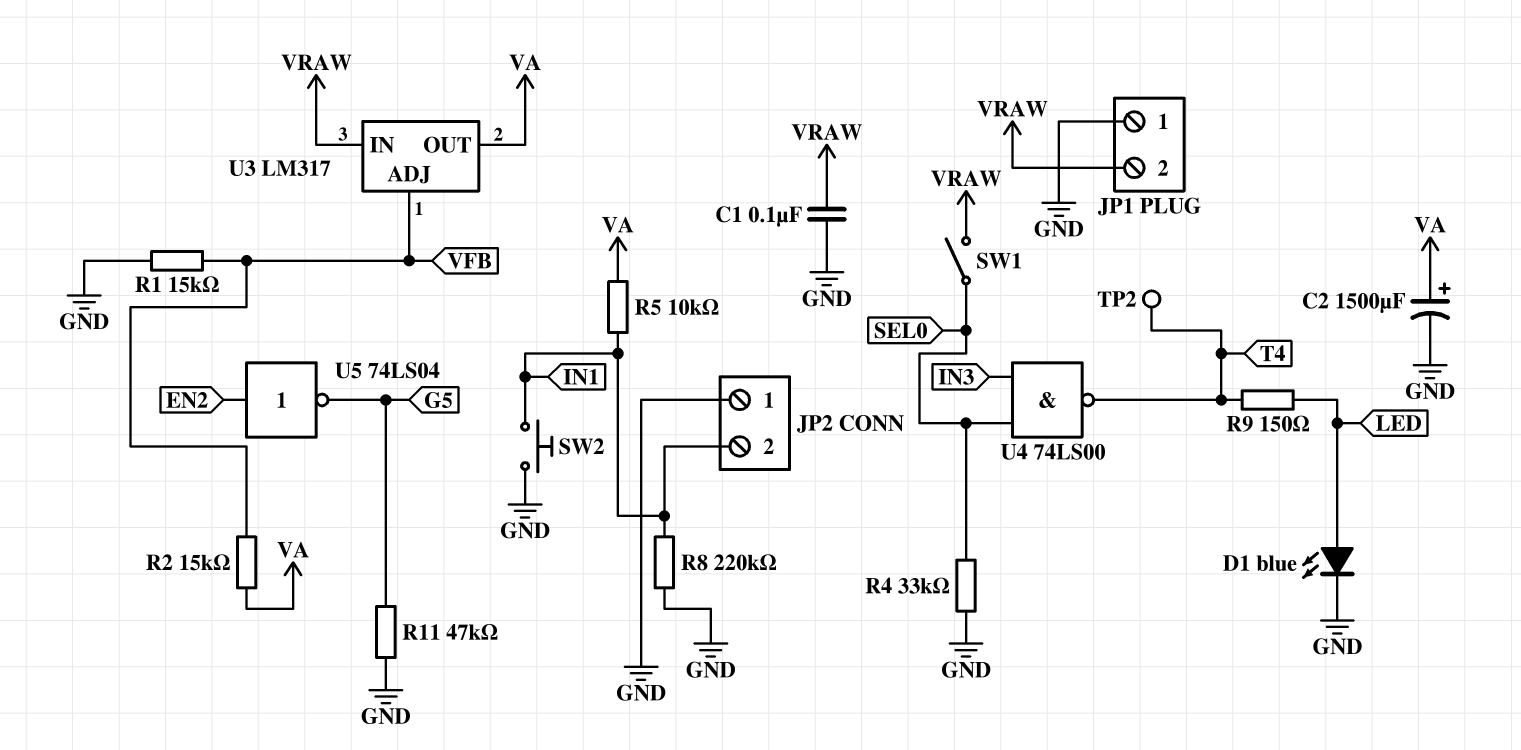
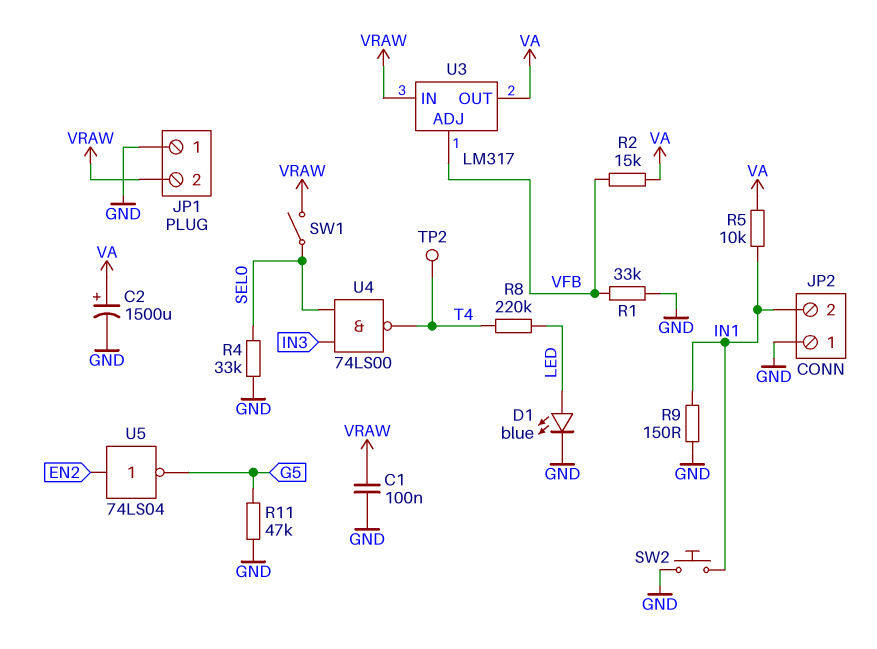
R1: 15k (GND, VFB) -> 33k (GND, VFB)
R8: 220k (GND, IN1) -> 220k (LED, T4)
R9: 150 (LED, T4) -> 150 (GND, IN1)

